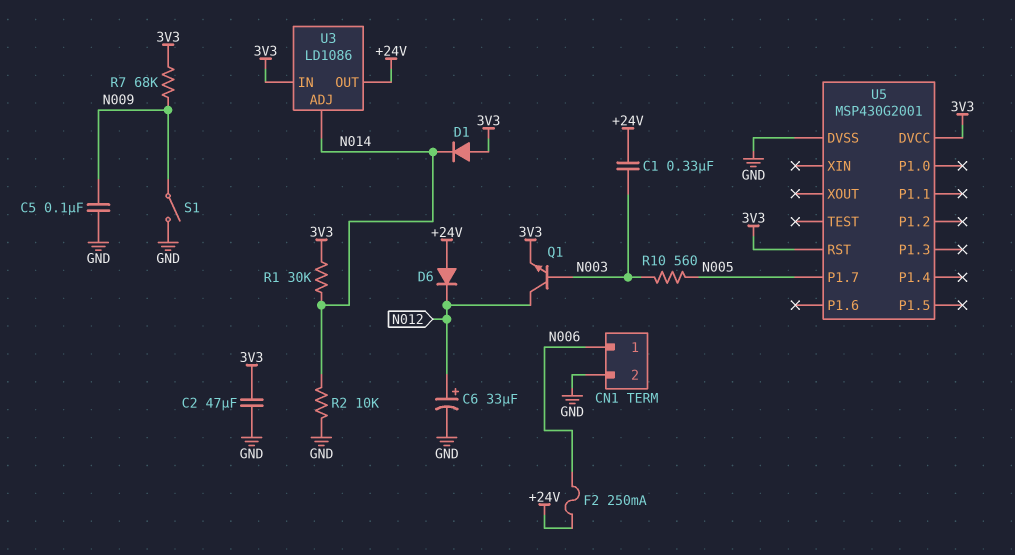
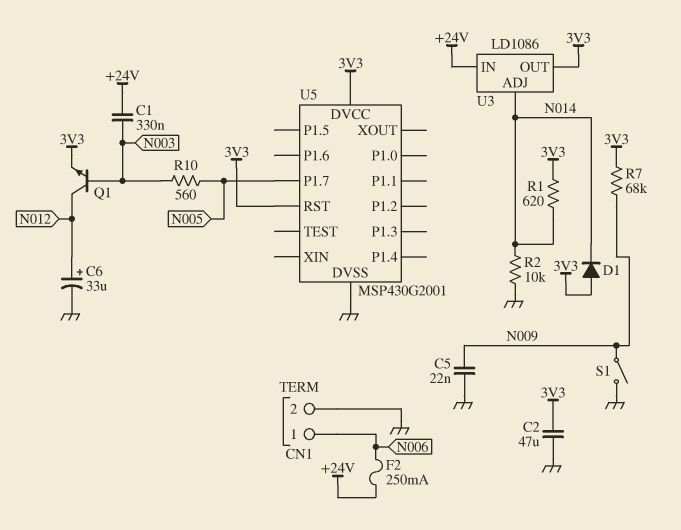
C5: 100nF (GND, N009) -> 22nF (GND, N009)
D6: diode (A +24V, K N012) -> none
R1: 30k (3V3, N014) -> 620 (3V3, N014)
U3 pin IN: 3V3 -> +24V
U3 pin OUT: +24V -> 3V3

